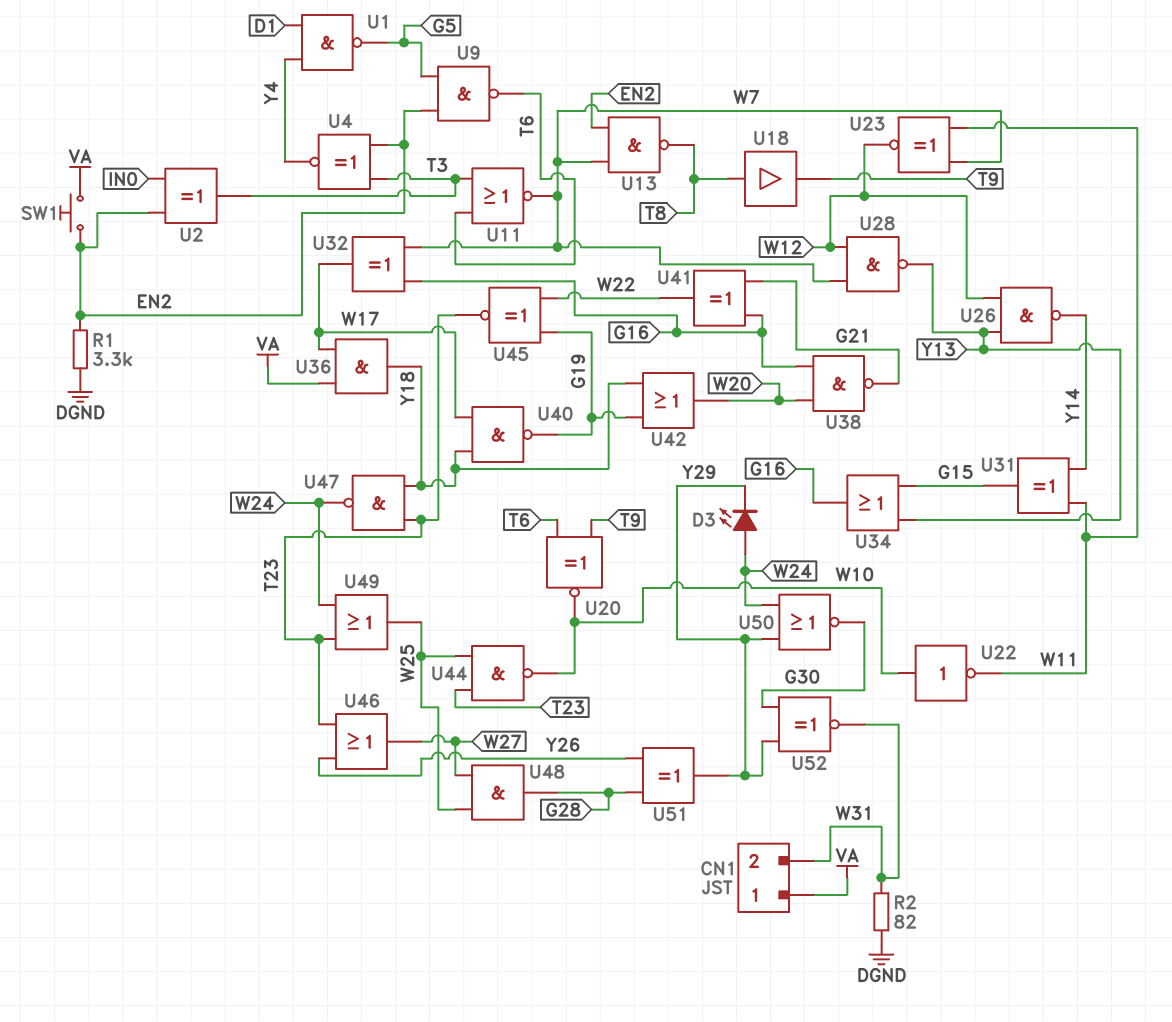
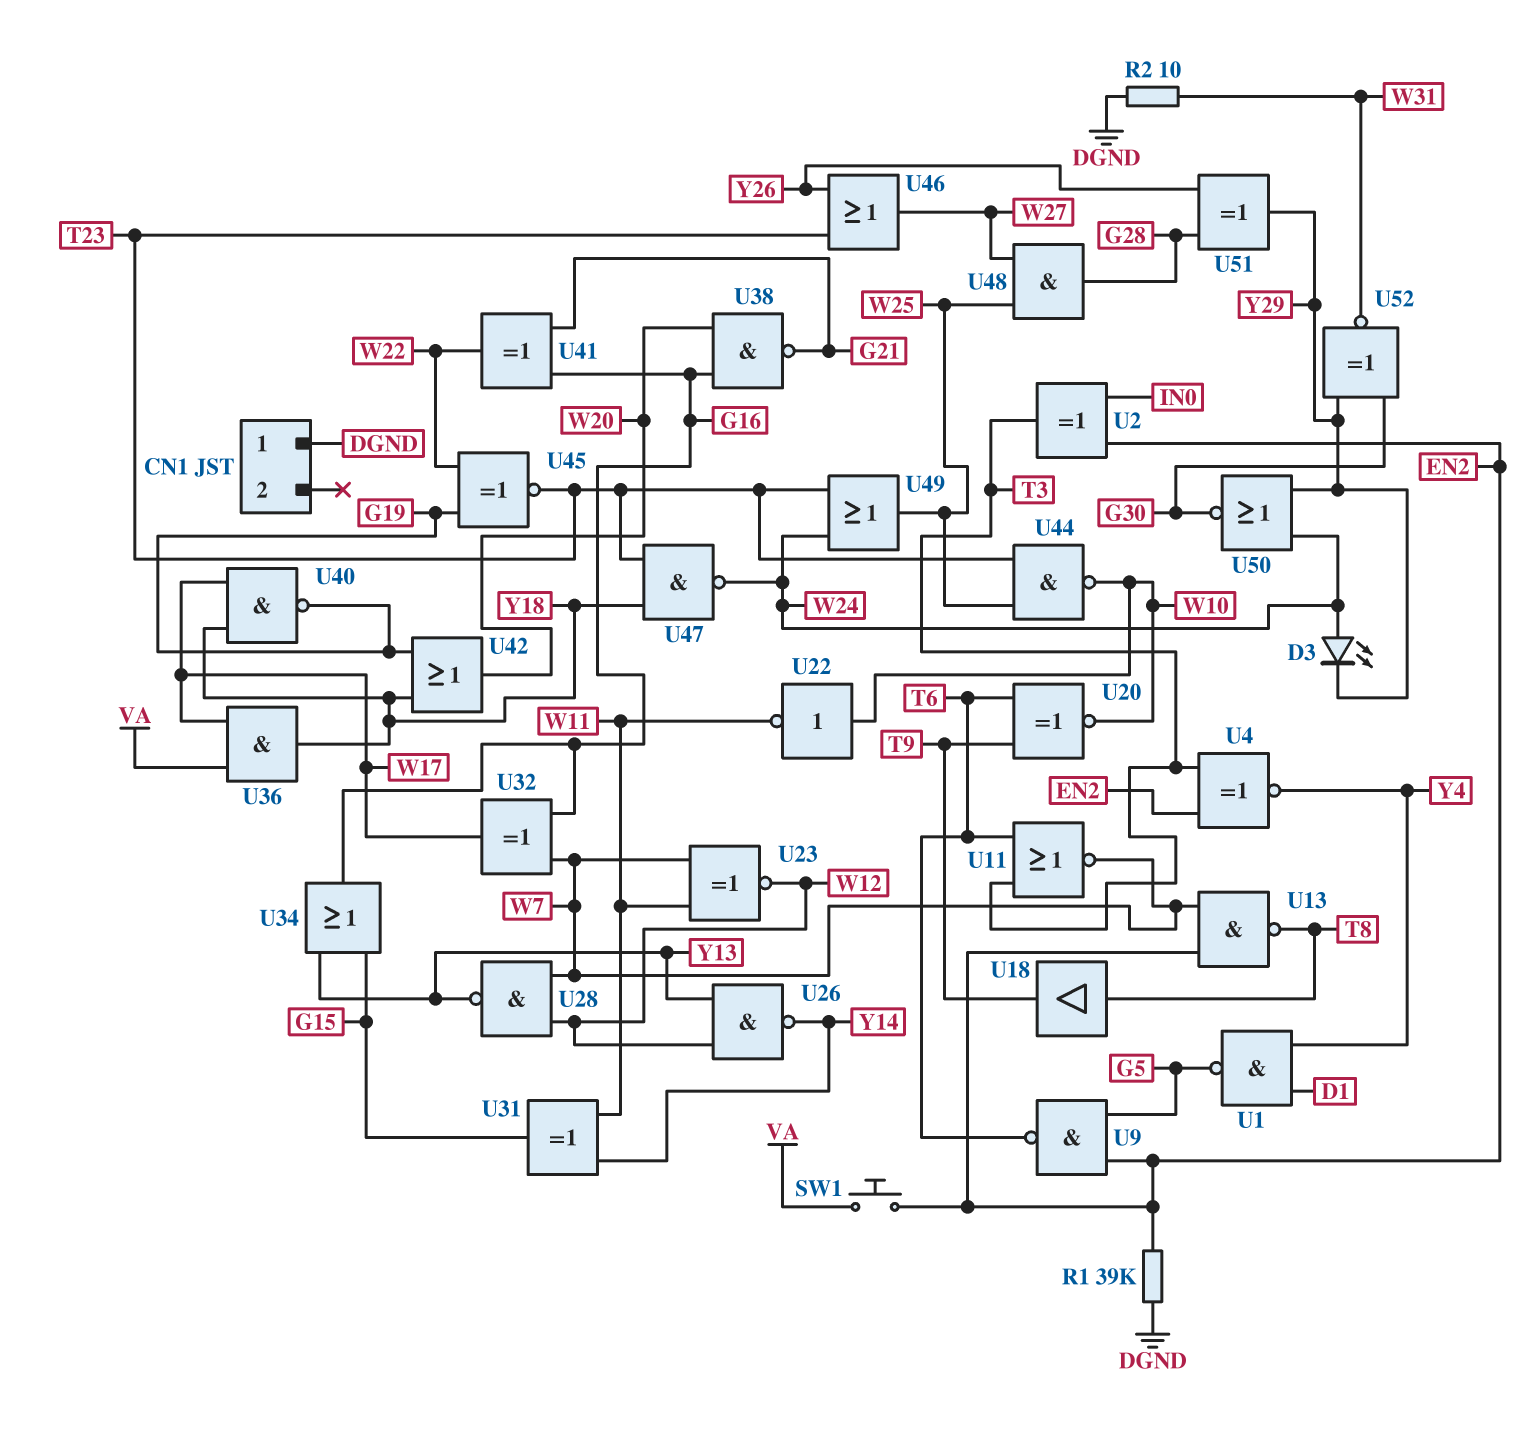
CN1 pin 1: VA -> DGND
CN1 pin 2: W31 -> none
R1: 3.3k (DGND, EN2) -> 39k (DGND, EN2)
R2: 82 (DGND, W31) -> 10 (DGND, W31)

